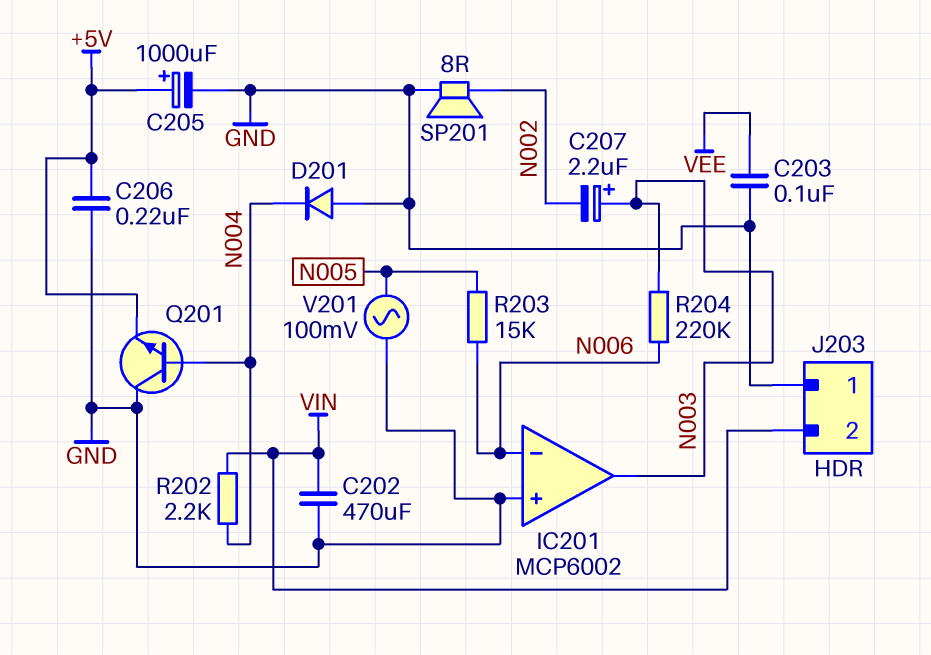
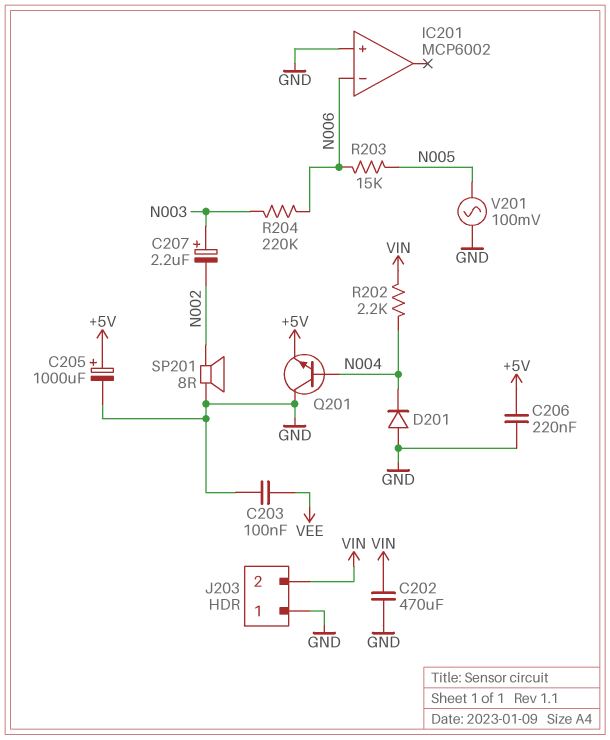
IC201 pin out: N003 -> none

